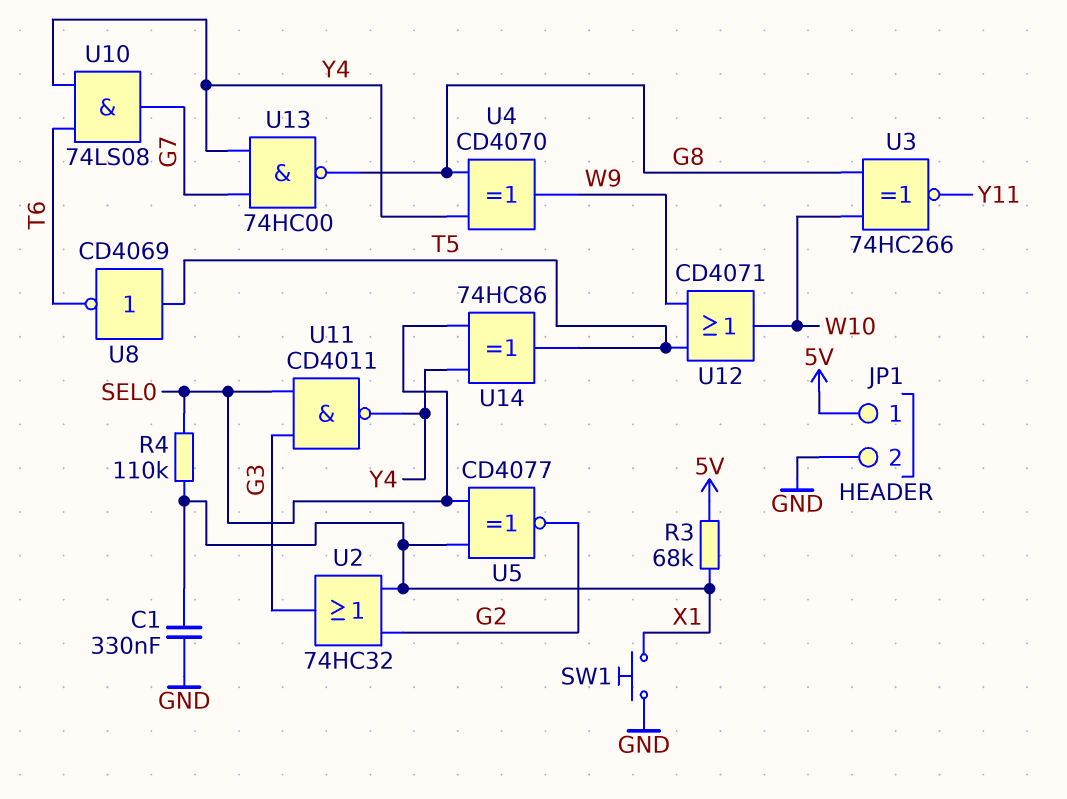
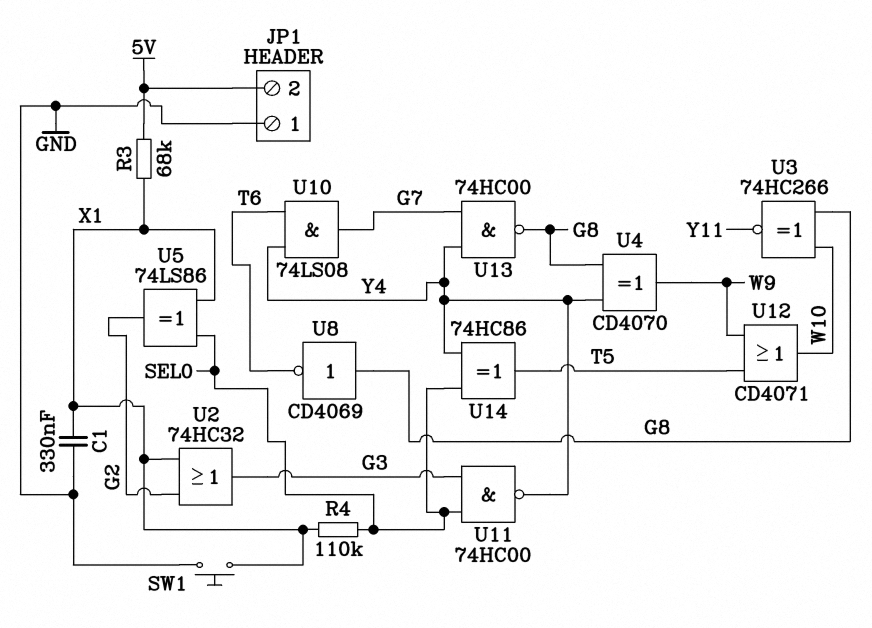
JP1 pin 1: 5V -> GND
JP1 pin 2: GND -> 5V
U5: XNOR CD4077 (in SEL0, in X1, out G2) -> XOR 74LS86 (in SEL0, in X1, out G2)
U8: NOT CD4069 (in T5, out T6) -> NOT CD4069 (in G8, out T6)
U11: NAND CD4011 (in G3, in SEL0, out Y4) -> NAND 74HC00 (in G3, in SEL0, out Y4)

